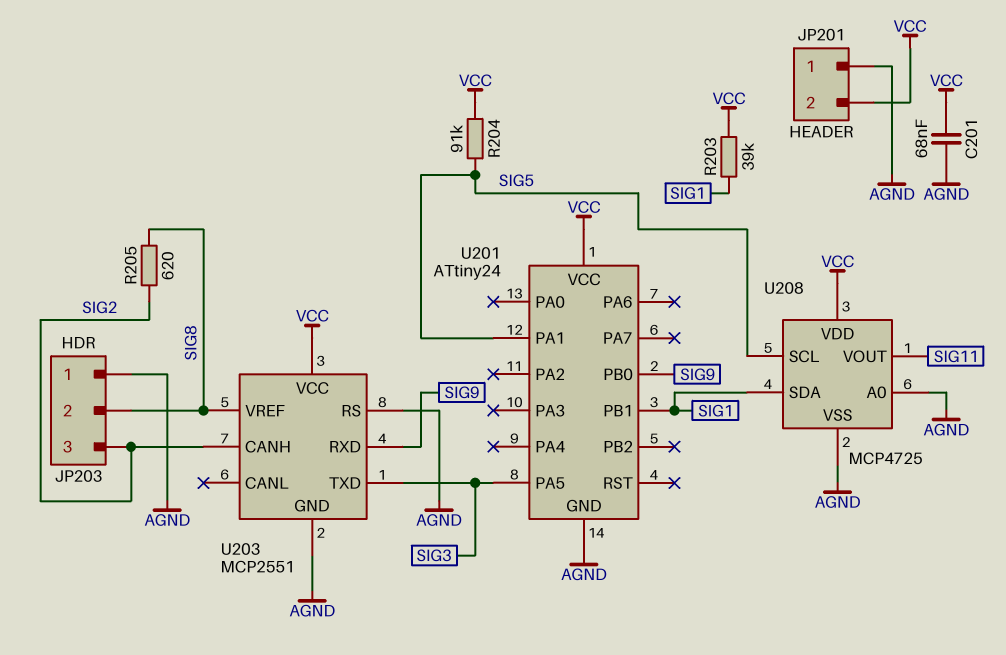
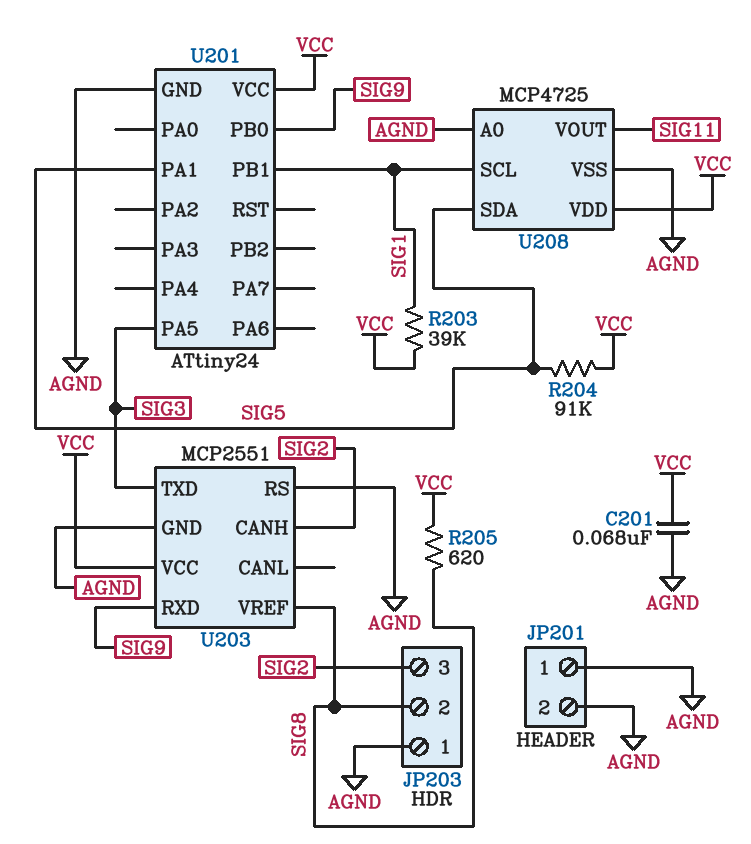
JP201 pin 2: VCC -> AGND
R205: 620 (SIG2, SIG8) -> 620 (SIG8, VCC)
U208 pin SCL: SIG5 -> SIG1
U208 pin SDA: SIG1 -> SIG5

